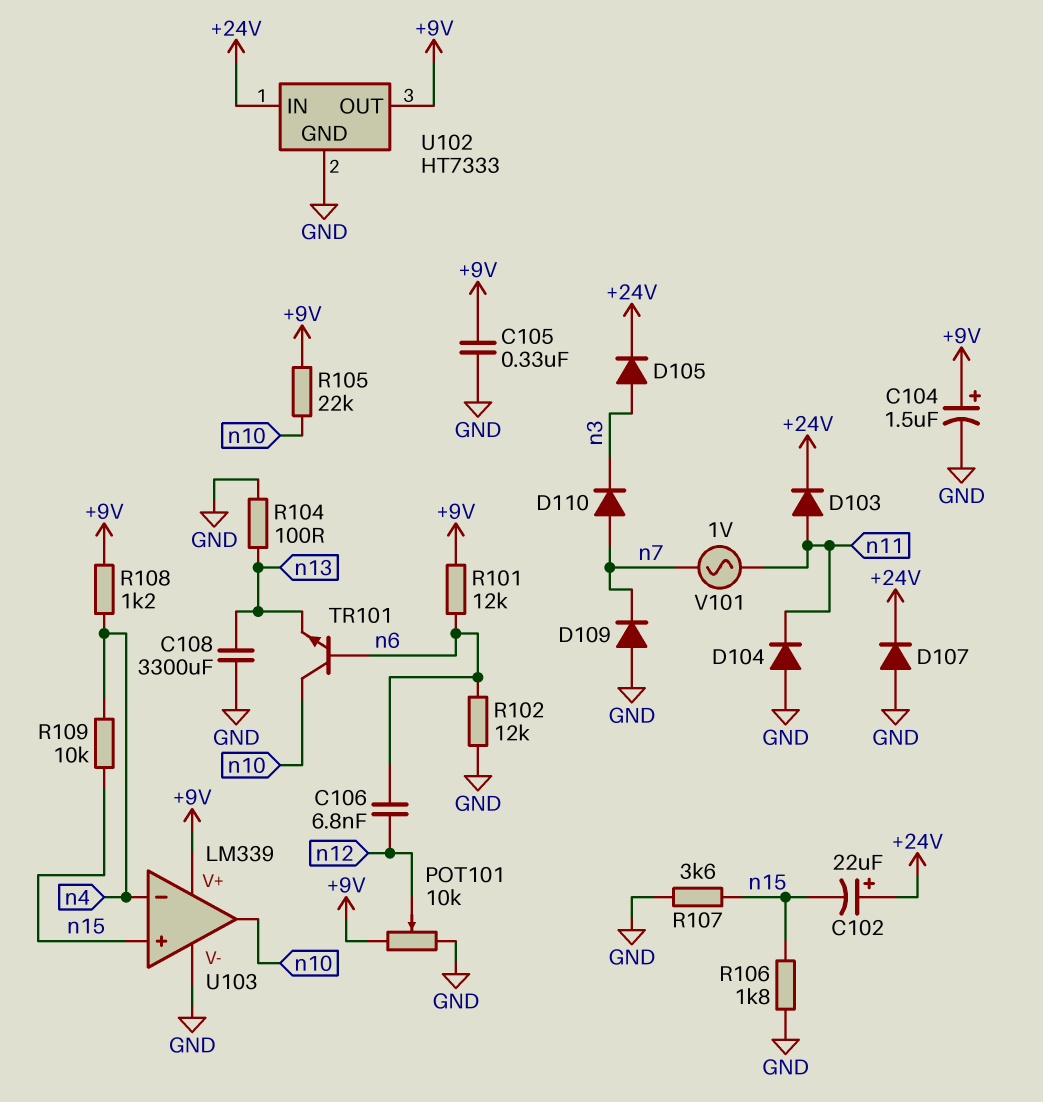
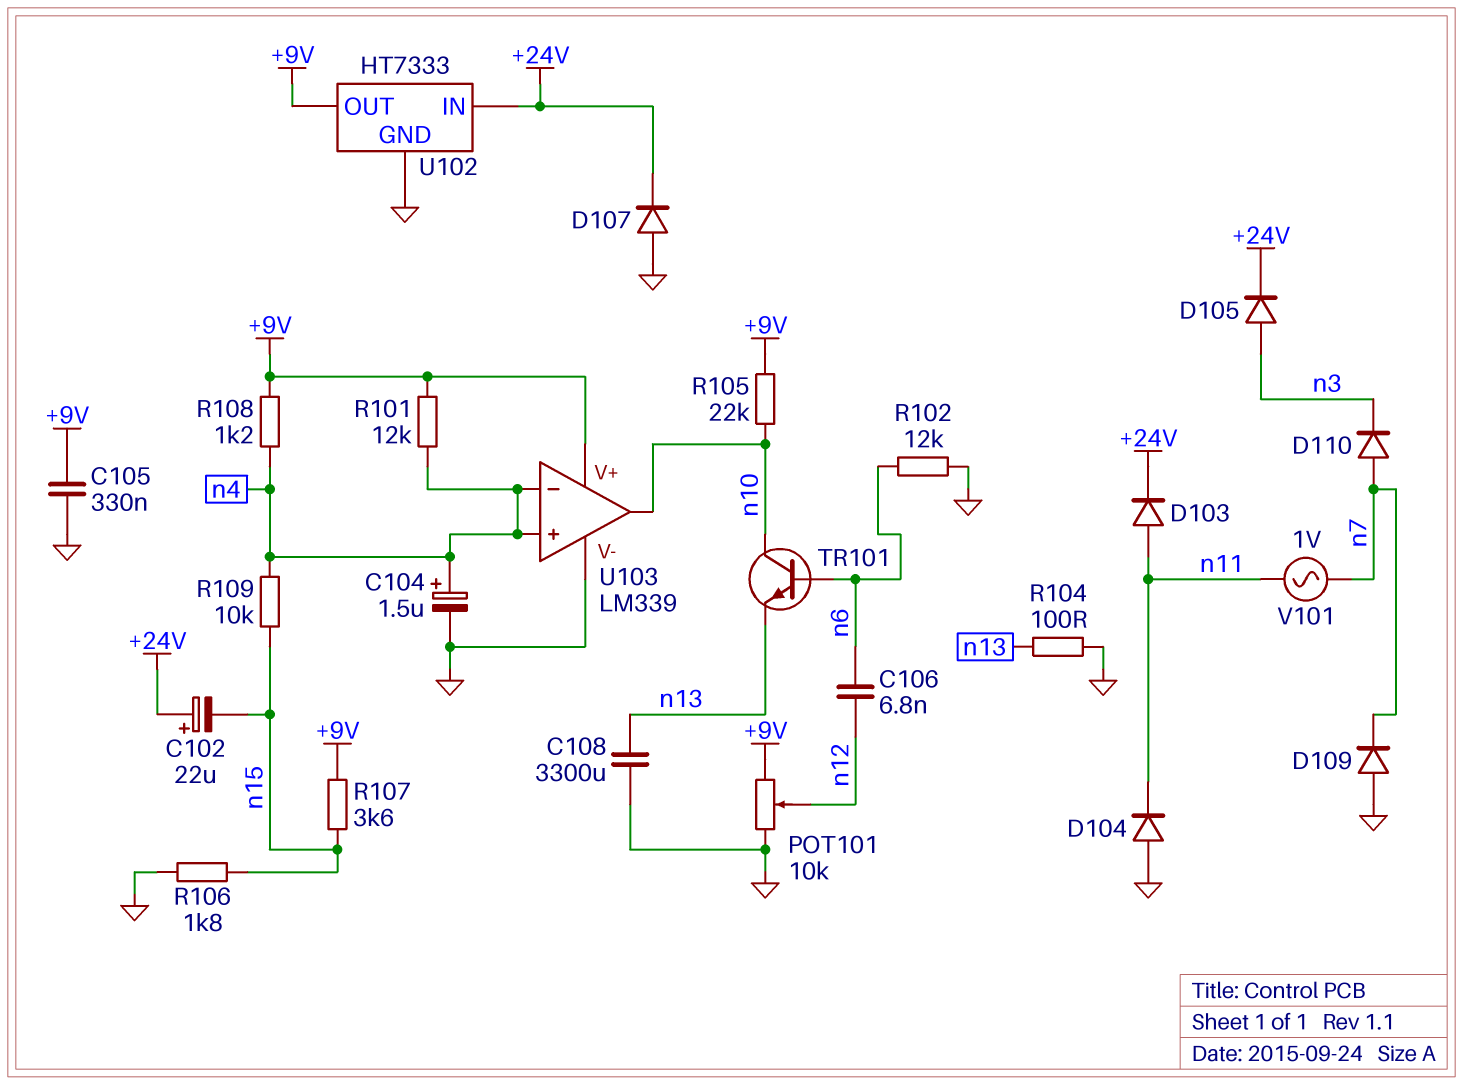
C104: 1.5uF (plus +9V, minus GND) -> 1.5uF (plus n4, minus GND)
R101: 12k (+9V, n6) -> 12k (+9V, n4)
R107: 3.6k (GND, n15) -> 3.6k (+9V, n15)
U103 pin in+: n15 -> n4

